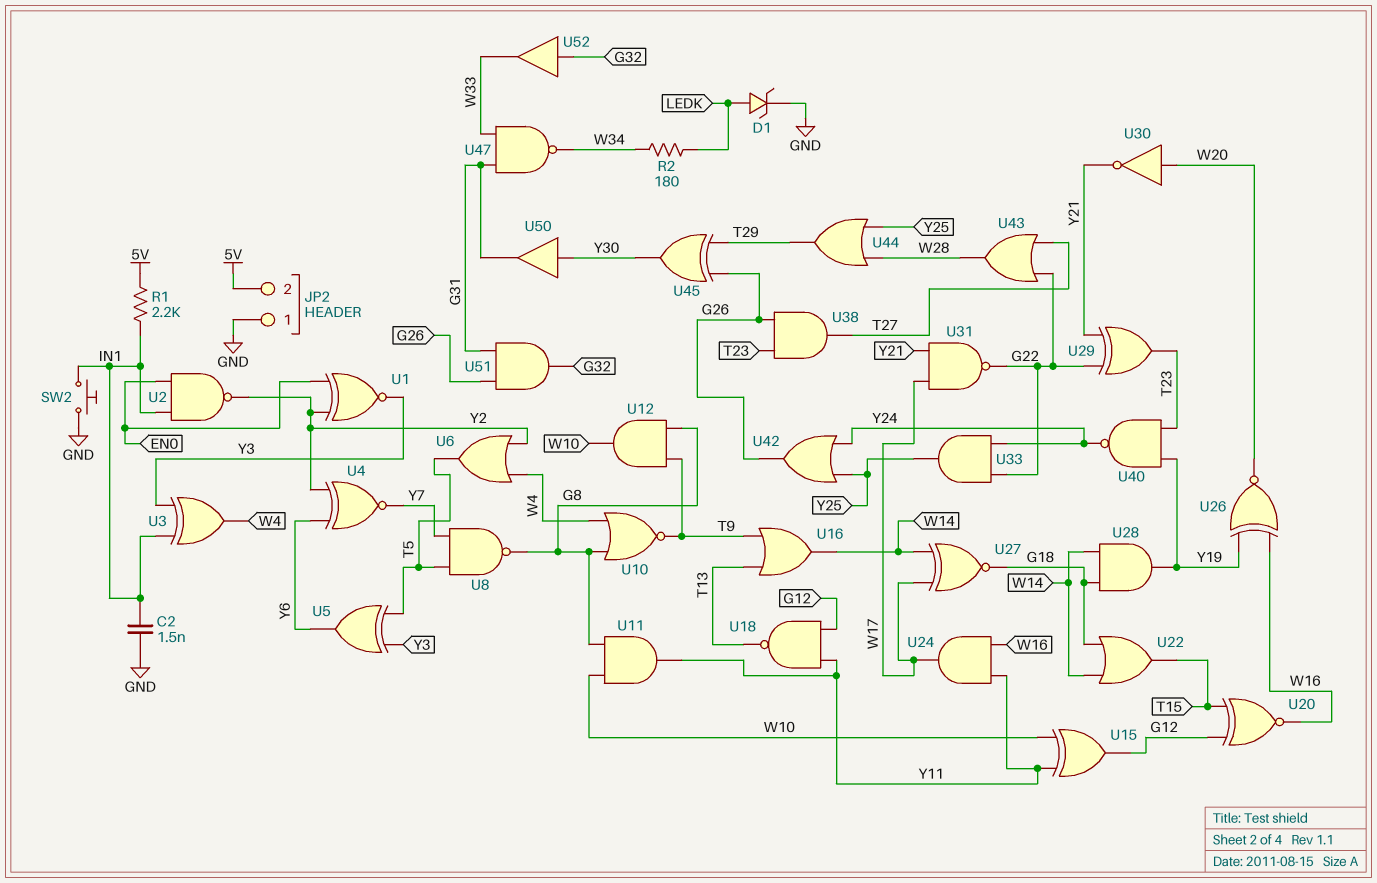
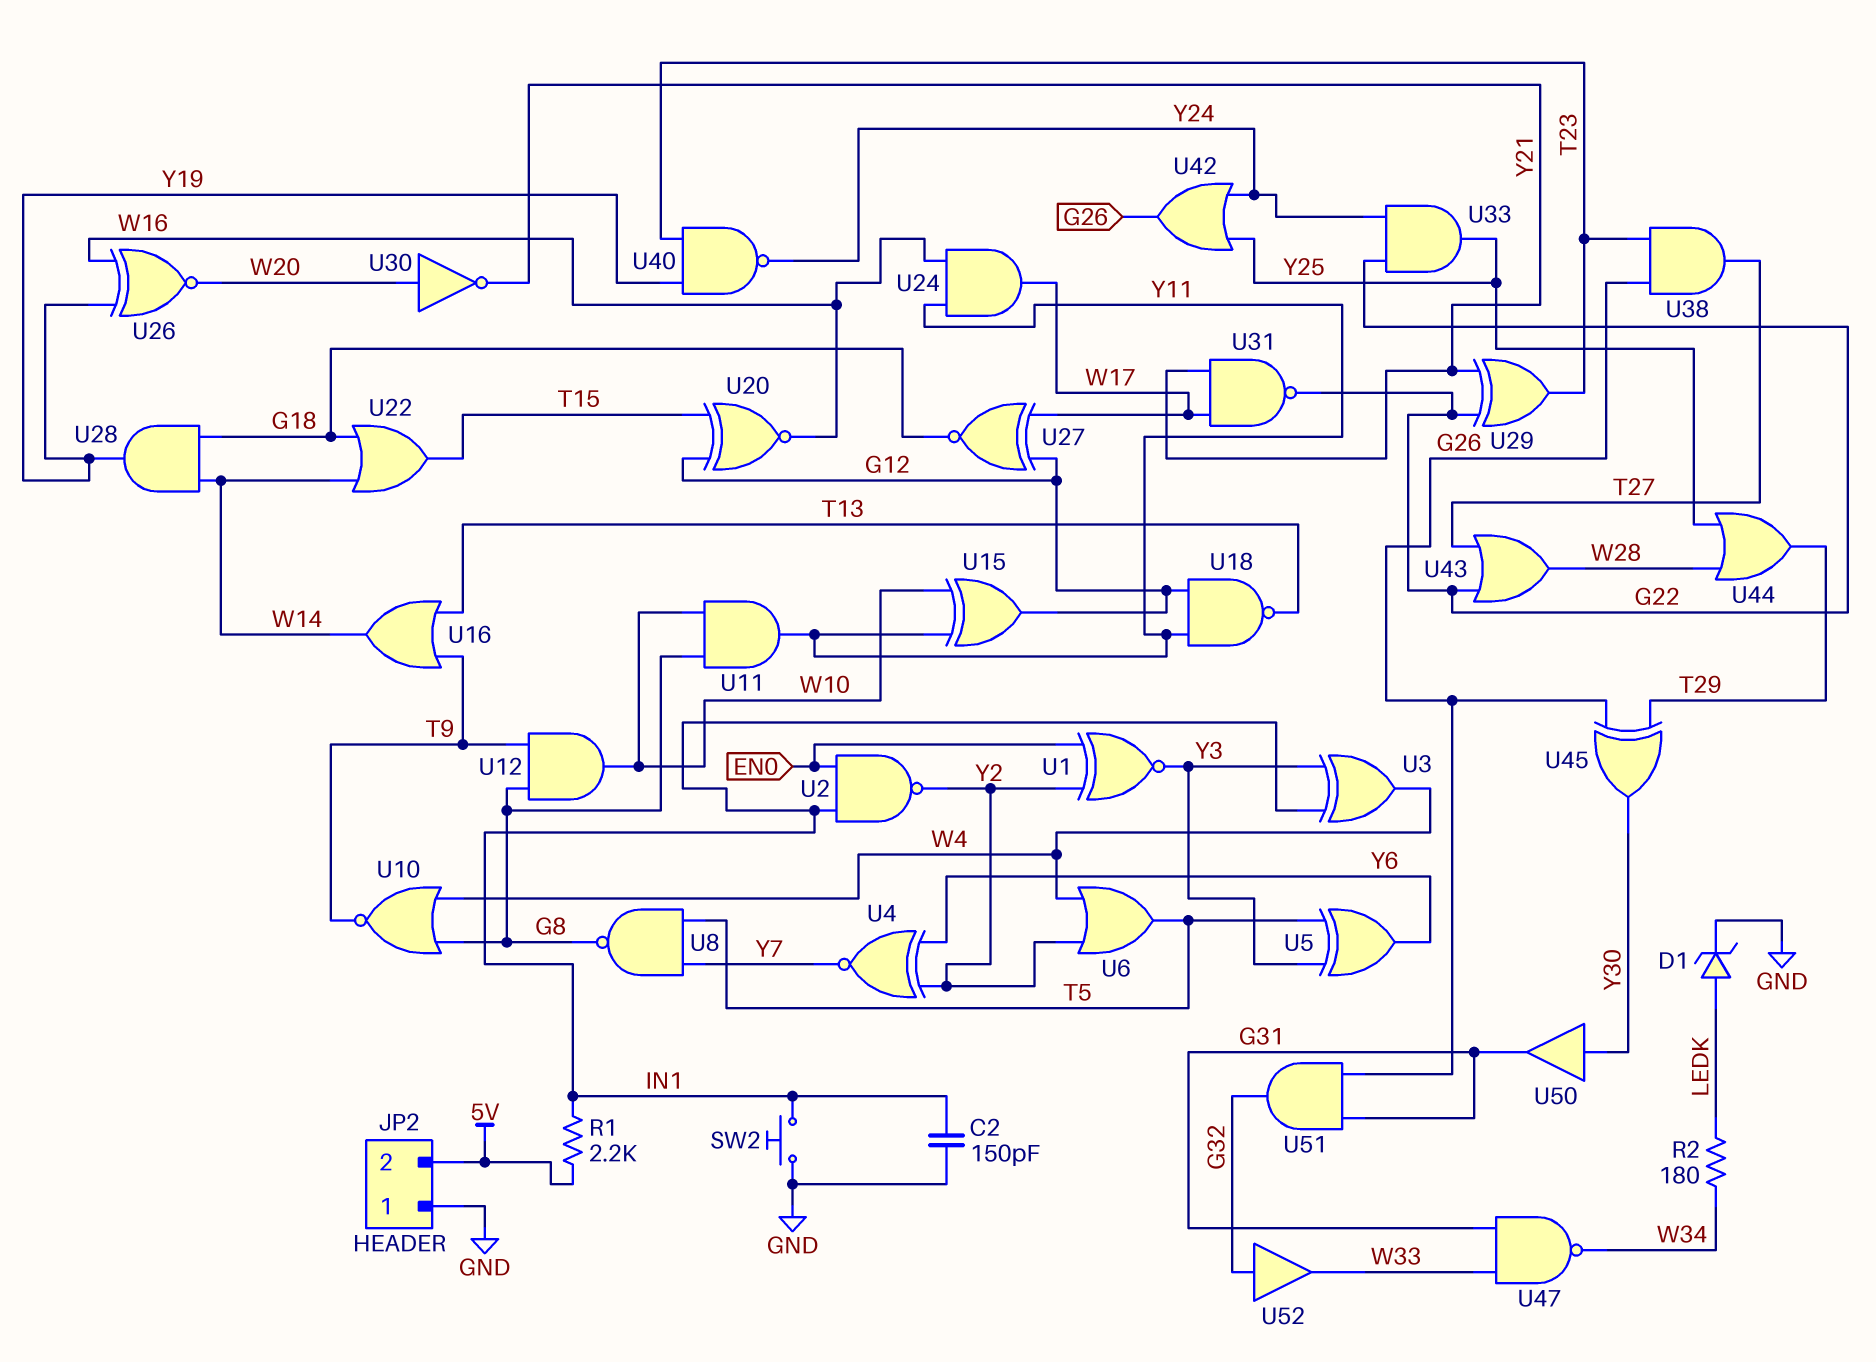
C2: 1.5nF (GND, IN1) -> 150pF (GND, IN1)
U27: XNOR (in W14, in W17, out G18) -> XNOR (in G12, in W17, out G18)

